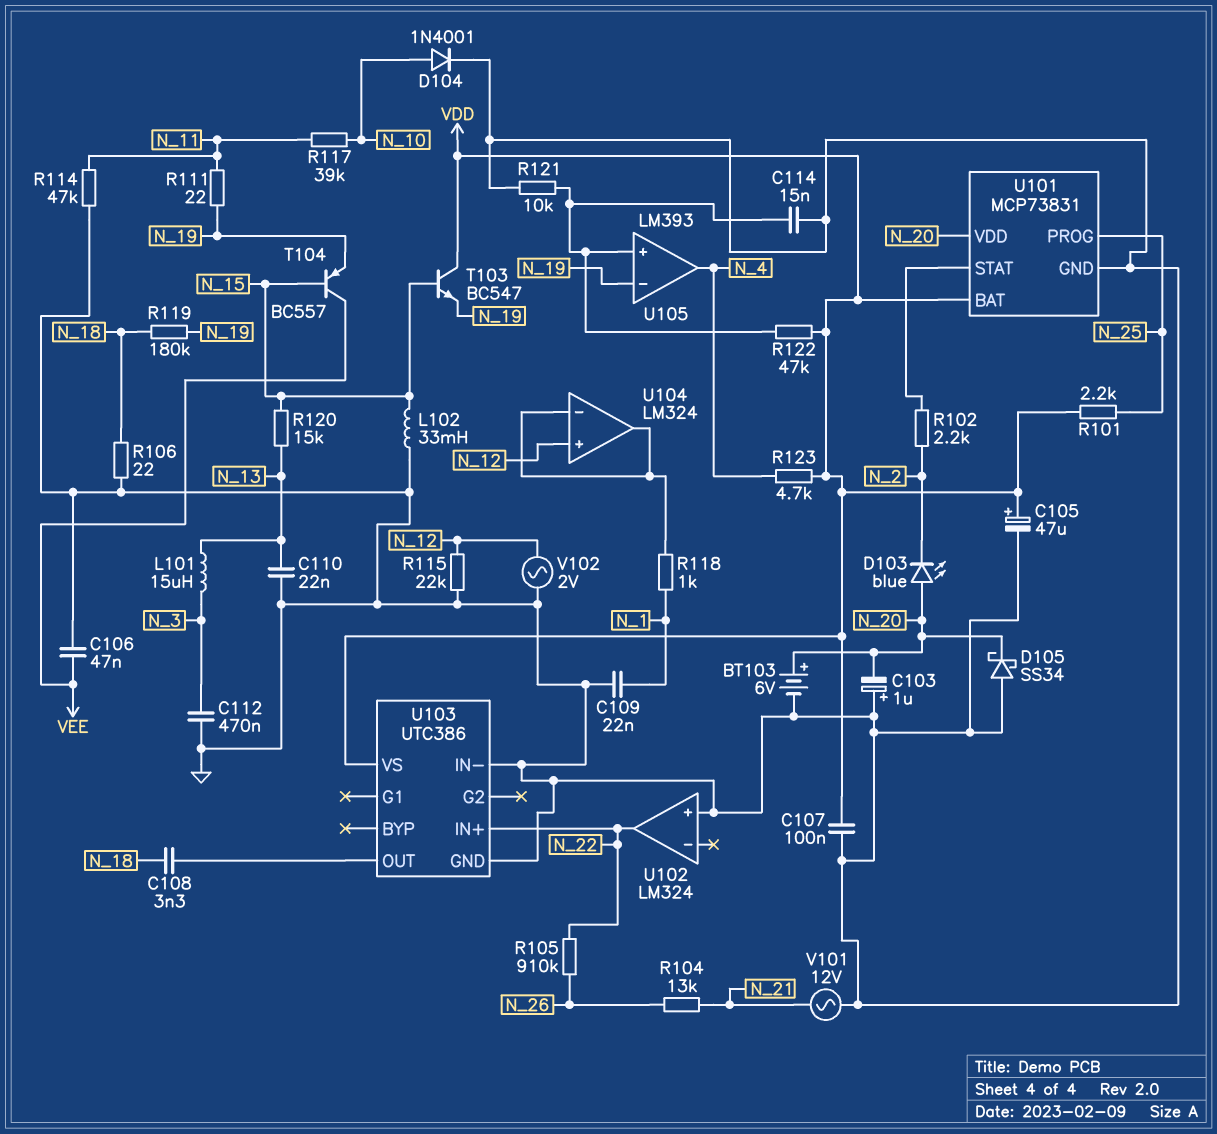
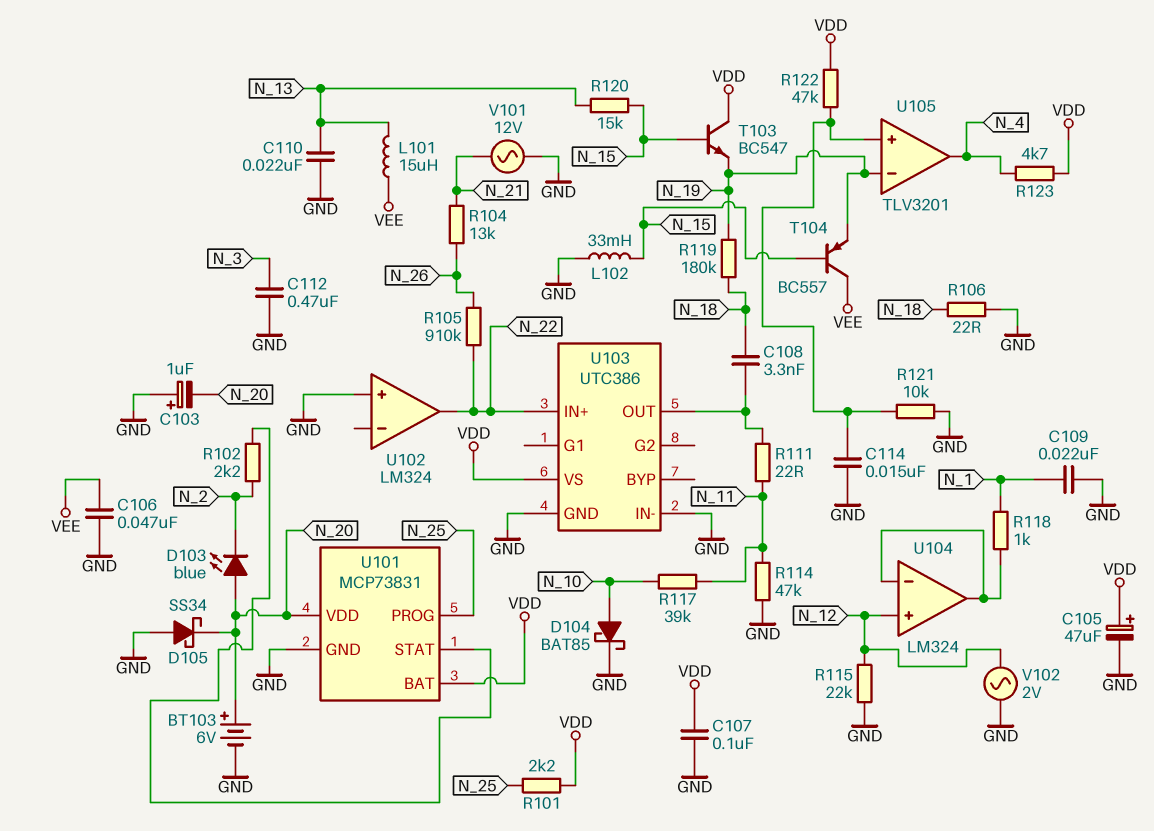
D104: diode 1N4001 (A N_10, K GND) -> schottky BAT85 (A N_10, K GND)
L101: 15uH (N_3, N_13) -> 15uH (N_13, VEE)
R111: 22 (N_11, N_19) -> 22 (N_11, U103/OUT)
U105: LM393 -> TLV3201

